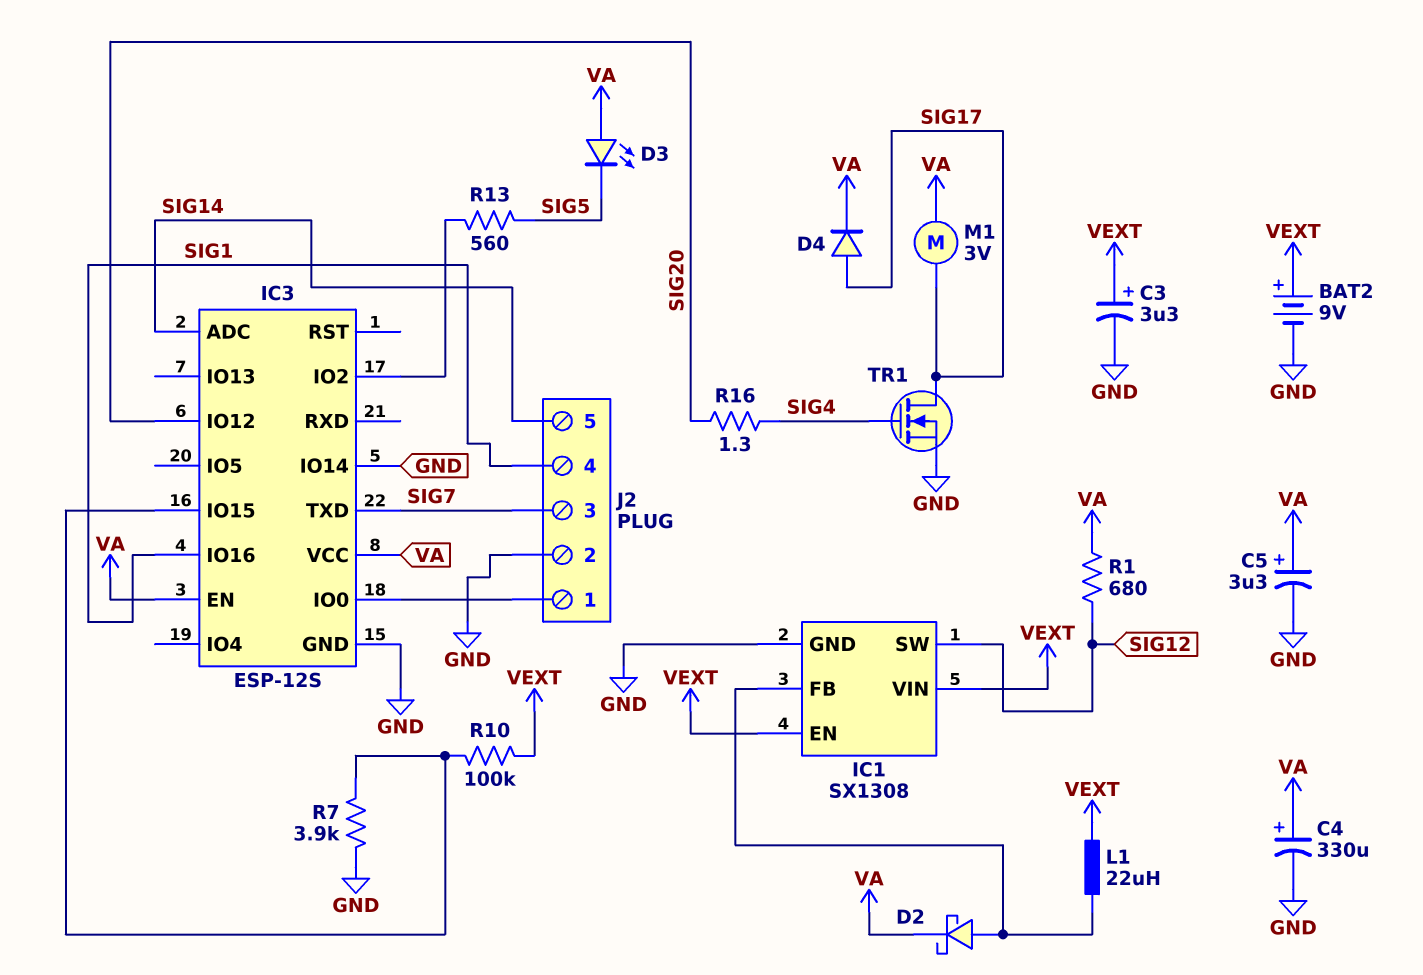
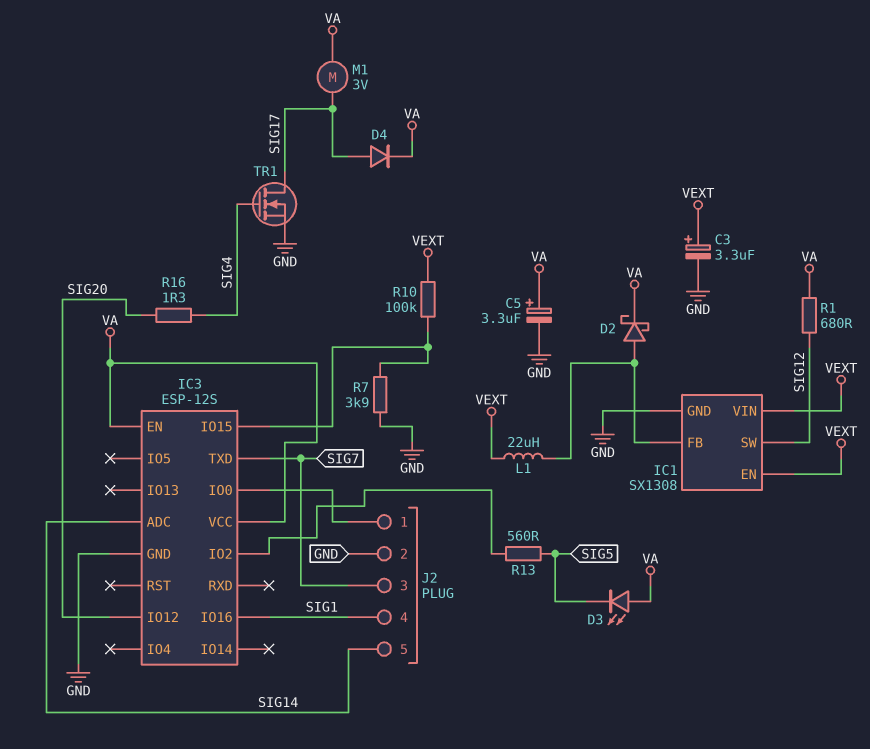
BAT2: 9V (plus VEXT, minus GND) -> none
C4: 330uF (plus VA, minus GND) -> none
IC3 pin IO14: GND -> none

